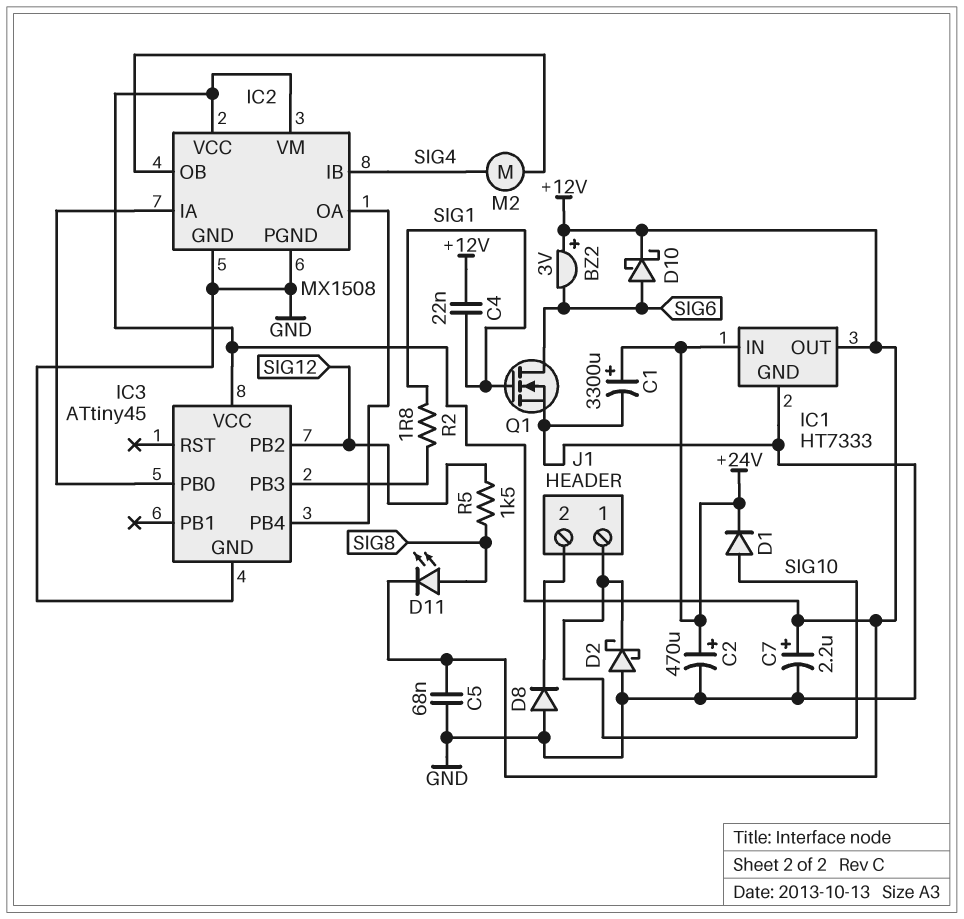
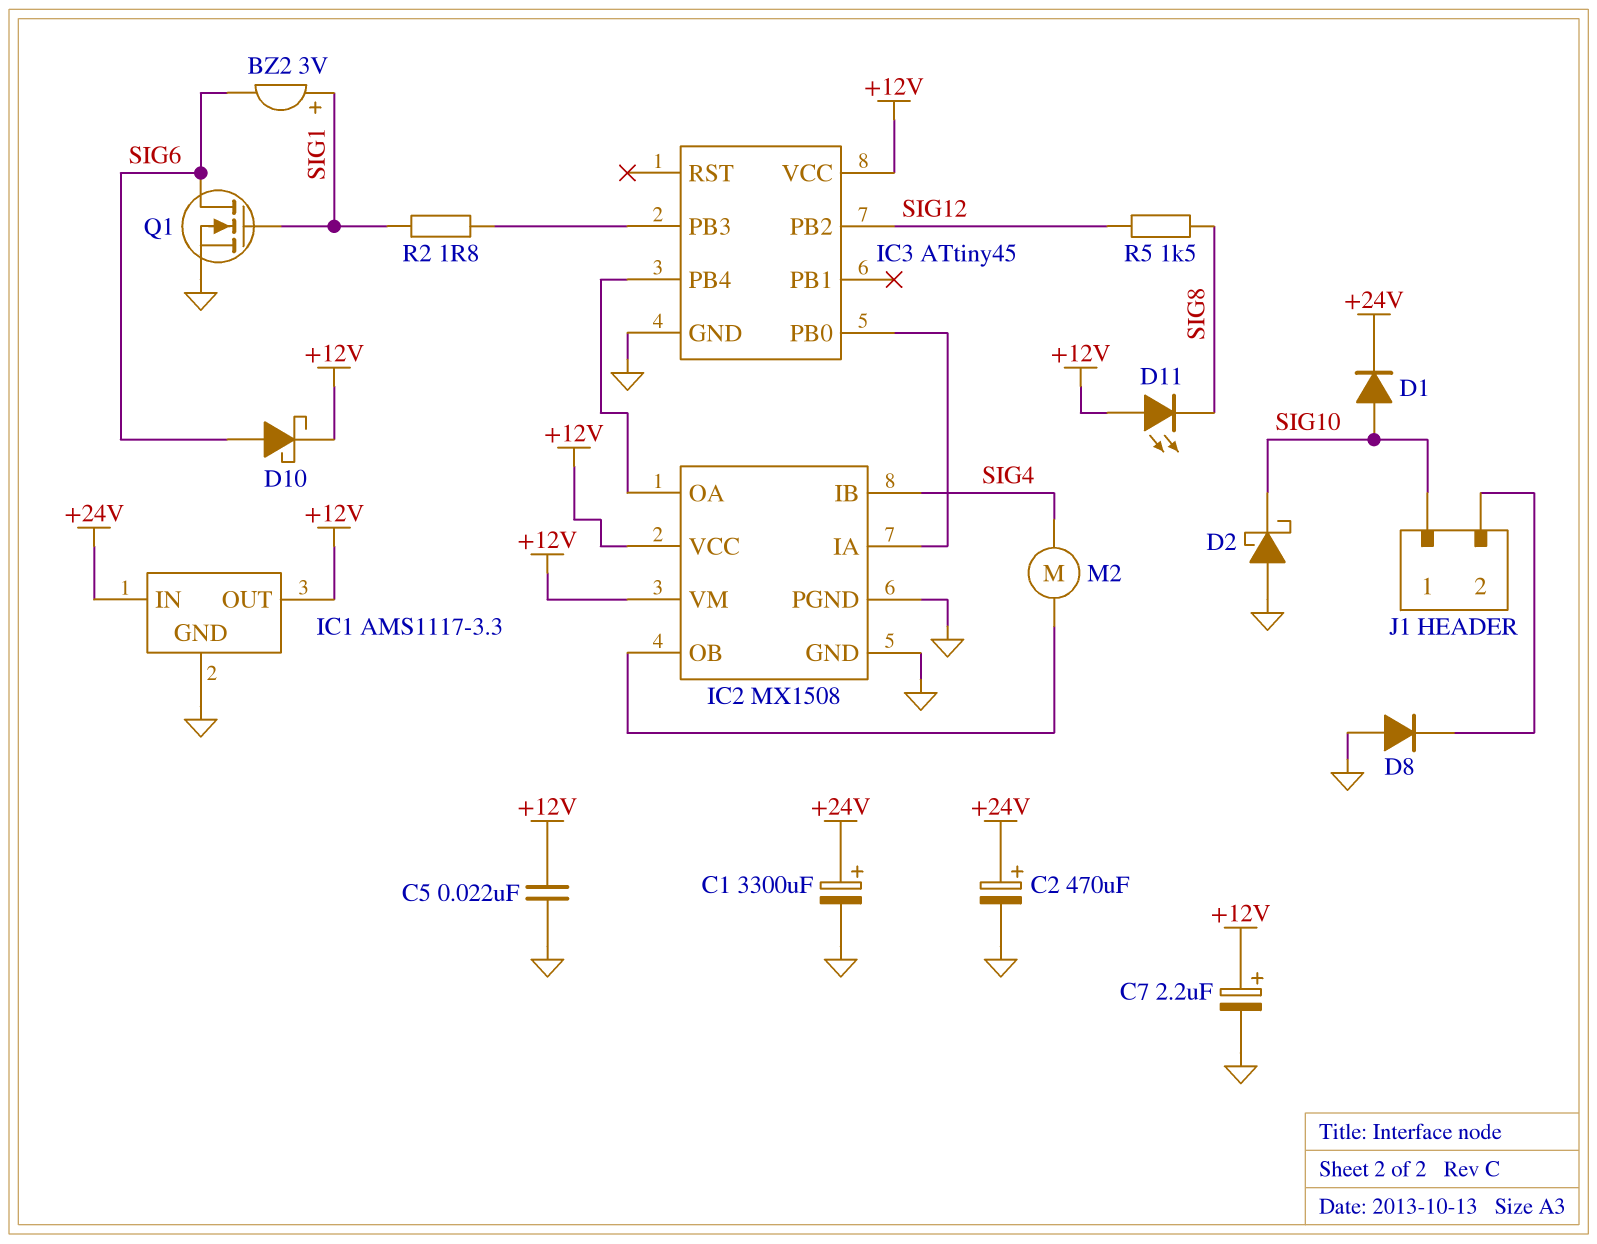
BZ2: buzzer 3V (plus +12V, minus SIG6) -> buzzer 3V (plus SIG1, minus SIG6)
C4: 22nF (+12V, SIG1) -> none
C5: 68nF (+12V, GND) -> 22nF (+12V, GND)
D11: LED (A SIG8, K +12V) -> LED (A +12V, K SIG8)
IC1: HT7333 -> AMS1117-3.3

